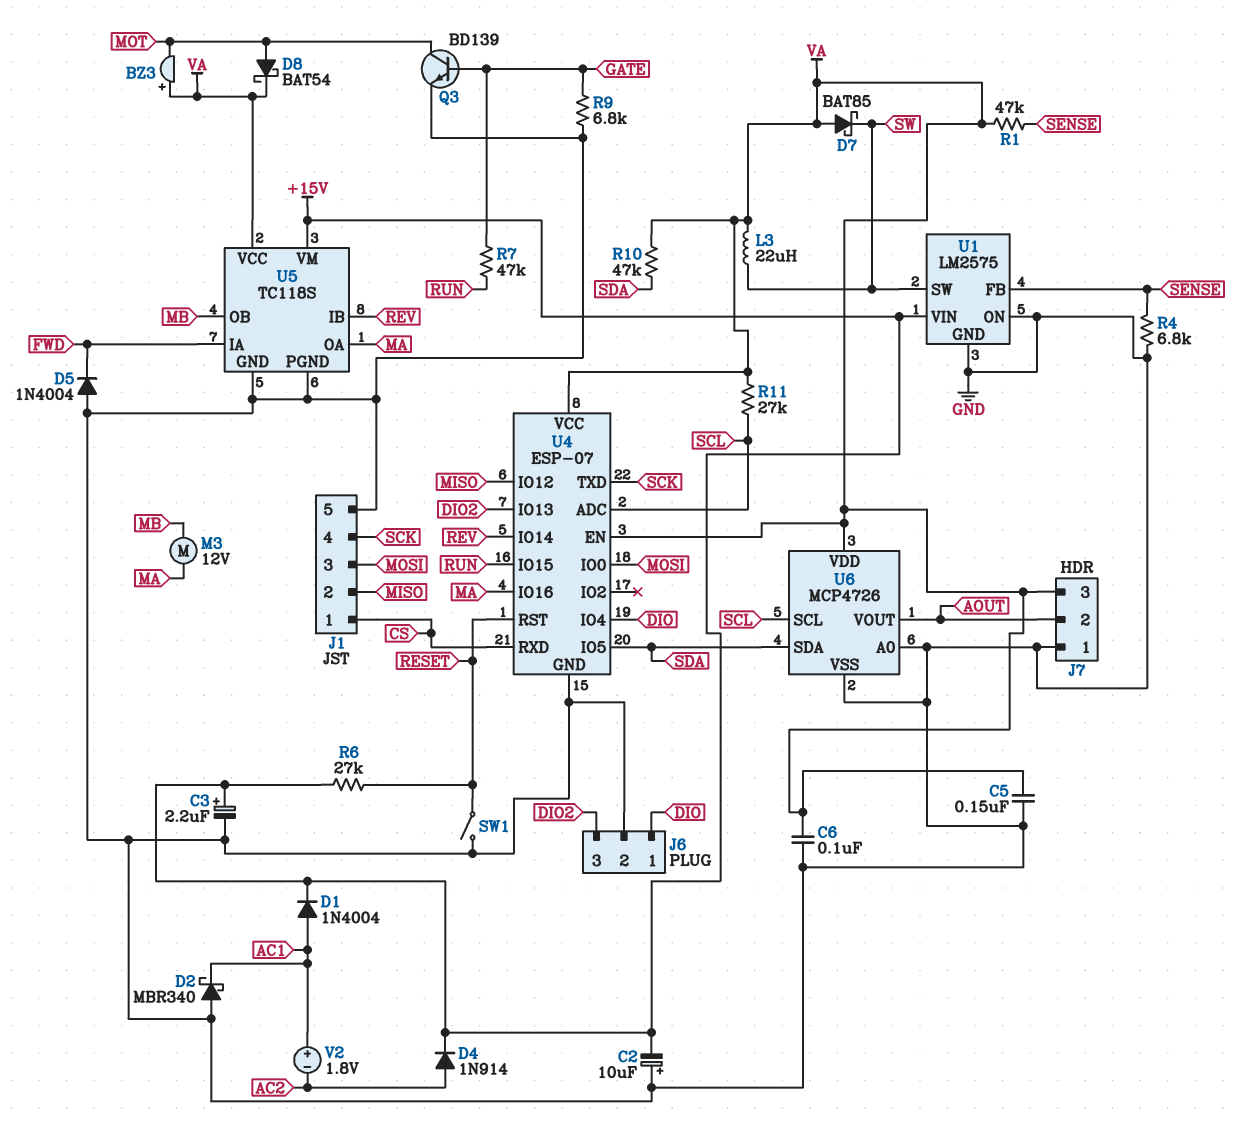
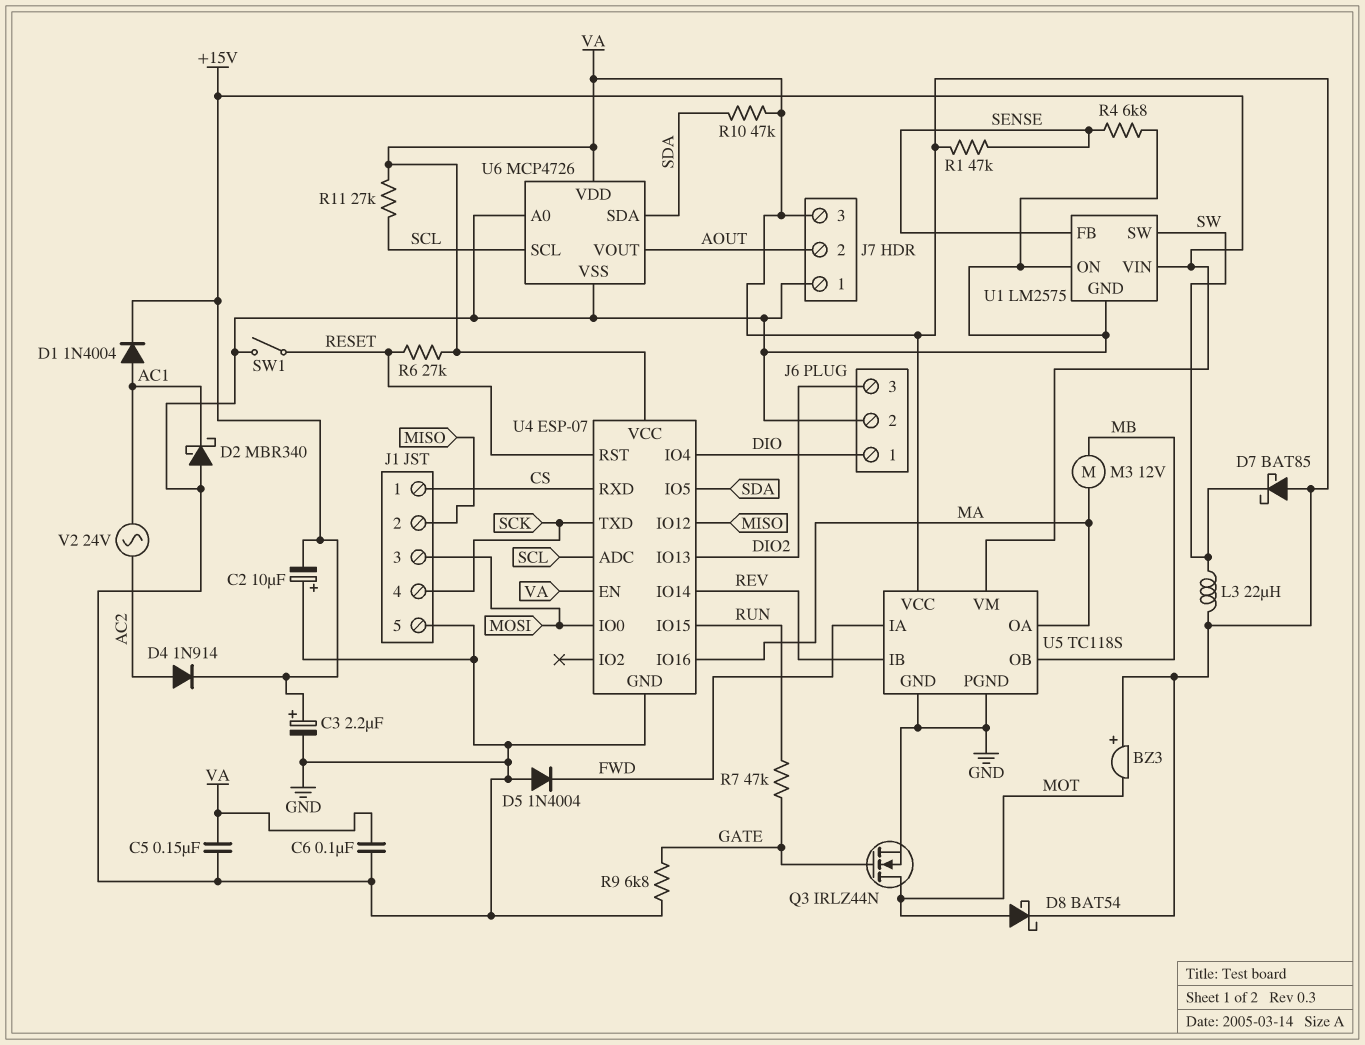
Q3: NPN BD139 (B GATE, C MOT, E GND) -> NMOS IRLZ44N (G GATE, D MOT, S GND)
R6: 27k (+15V, RESET) -> 27k (RESET, VA)
V2: 1.8V (plus AC1, minus AC2) -> AC 24V (AC1, AC2)

